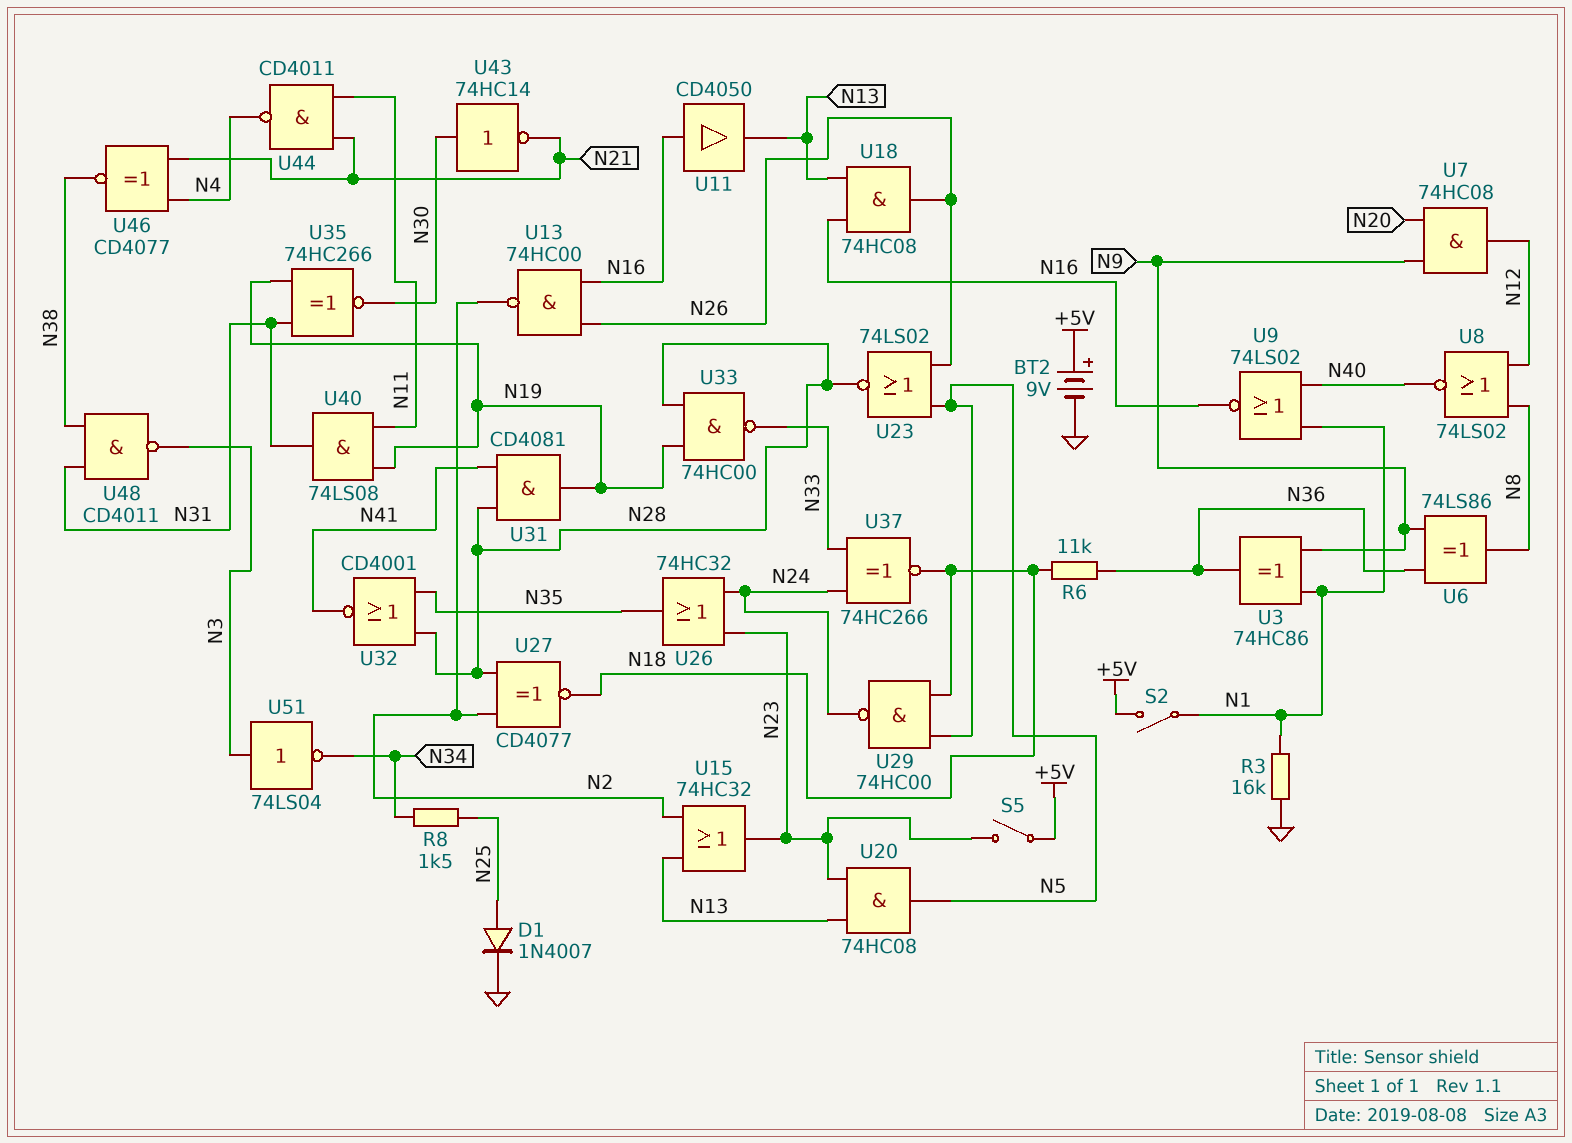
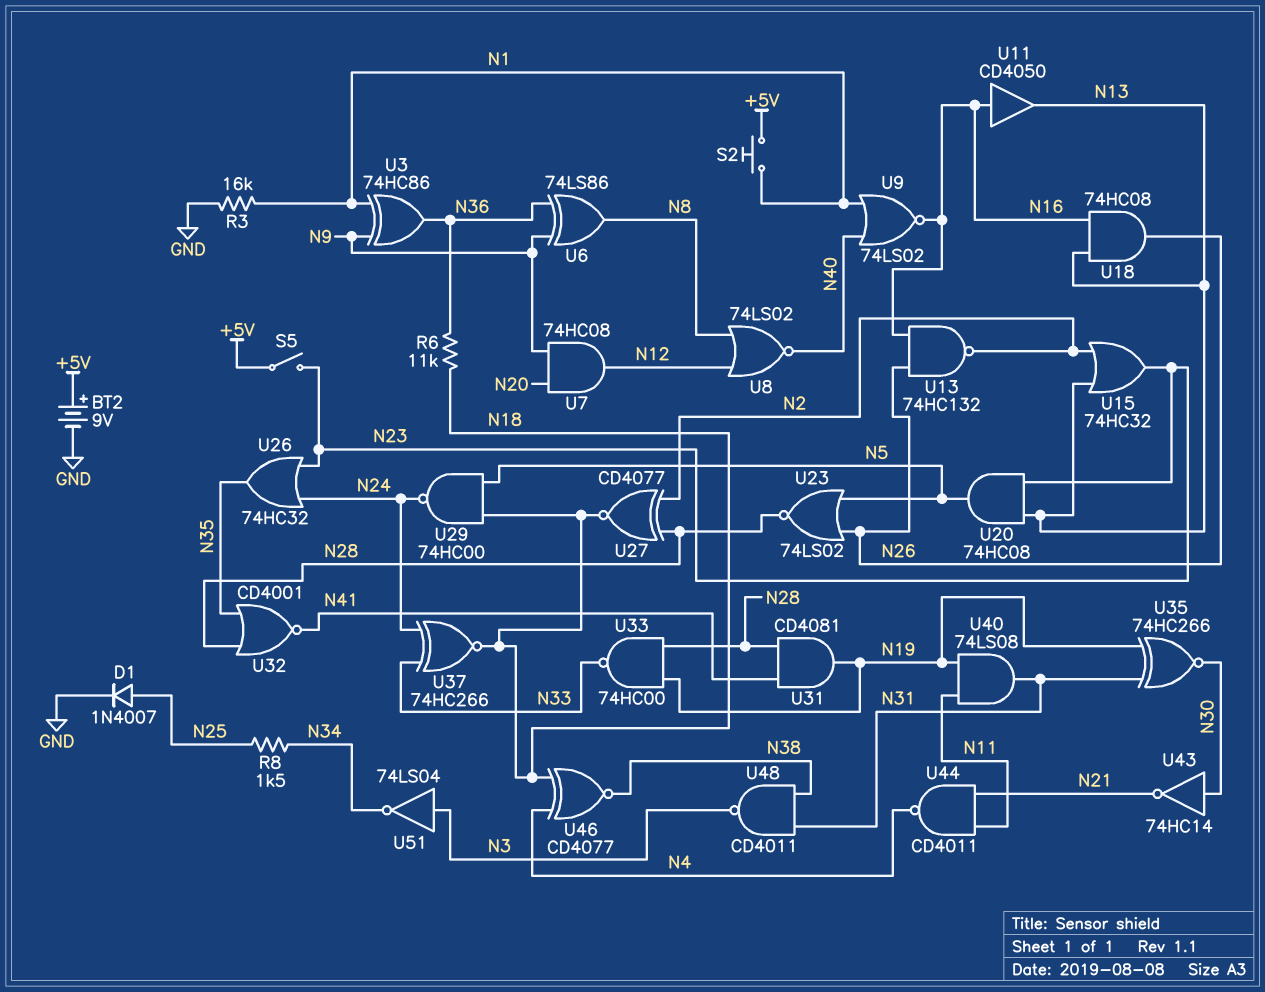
S2: switch (+5V, N1) -> button (+5V, N1)
U13: NAND 74HC00 (in N16, in N26, out N2) -> NAND 74HC132 (in N16, in N26, out N2)
U46: XNOR CD4077 (in N4, in N21, out N38) -> XNOR CD4077 (in N4, in N18, out N38)

